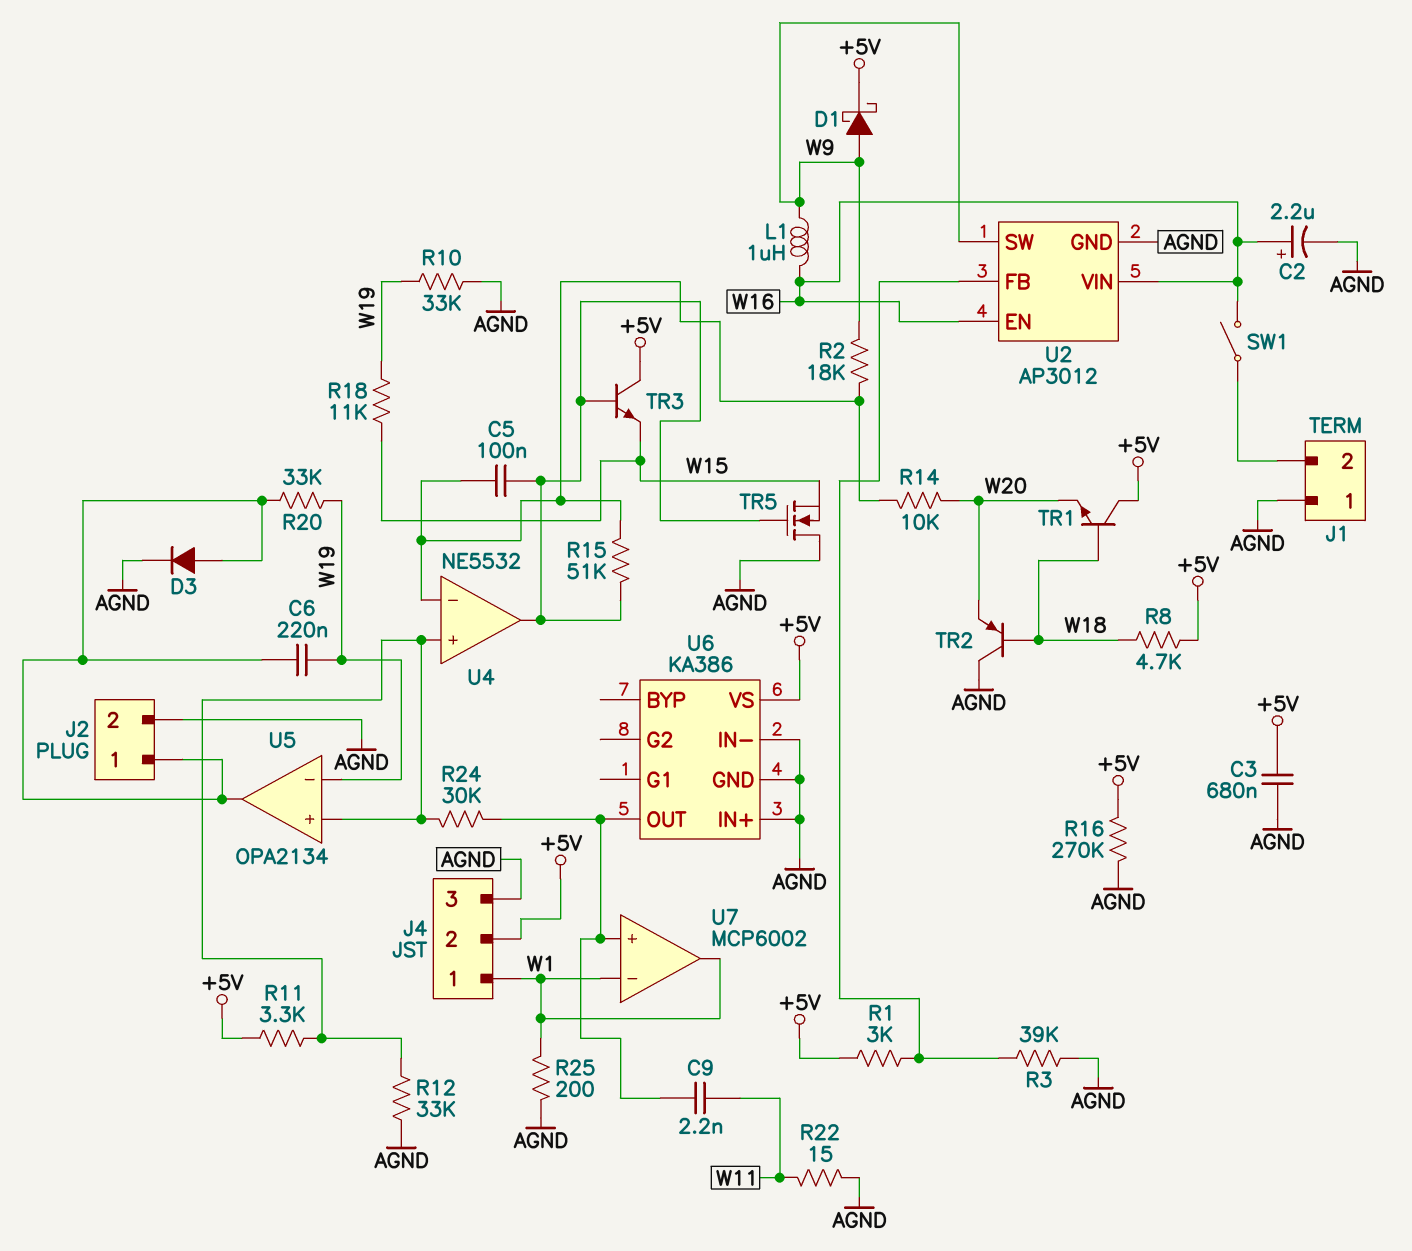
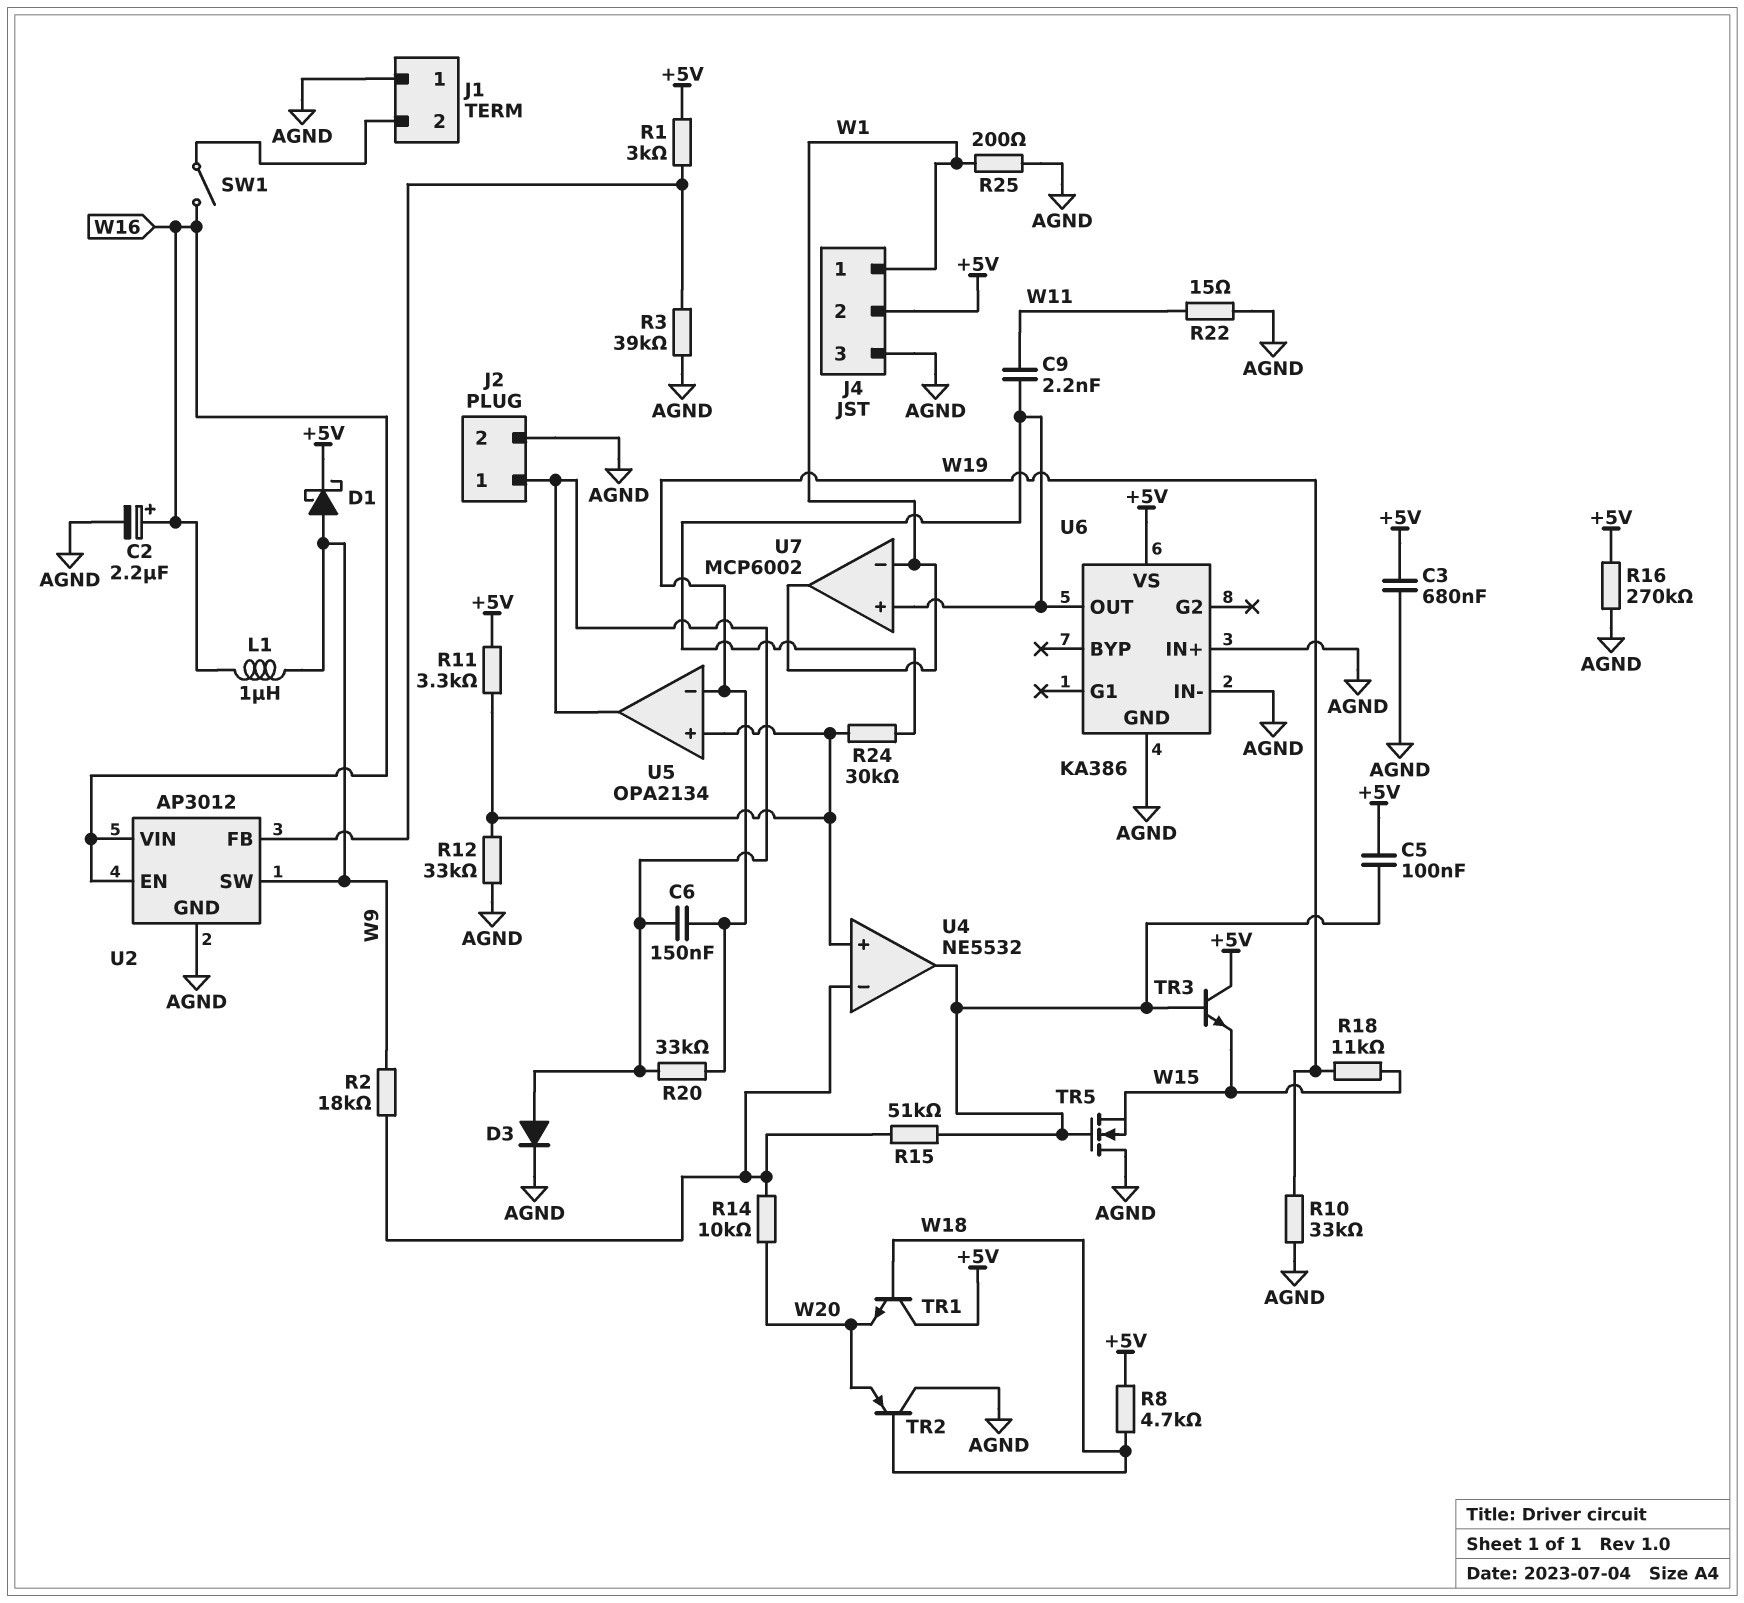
C5: 100nF (U4/in-, U4/out) -> 100nF (+5V, U4/out)
C6: 220nF (J2/1, W19) -> 150nF (J2/1, W19)

